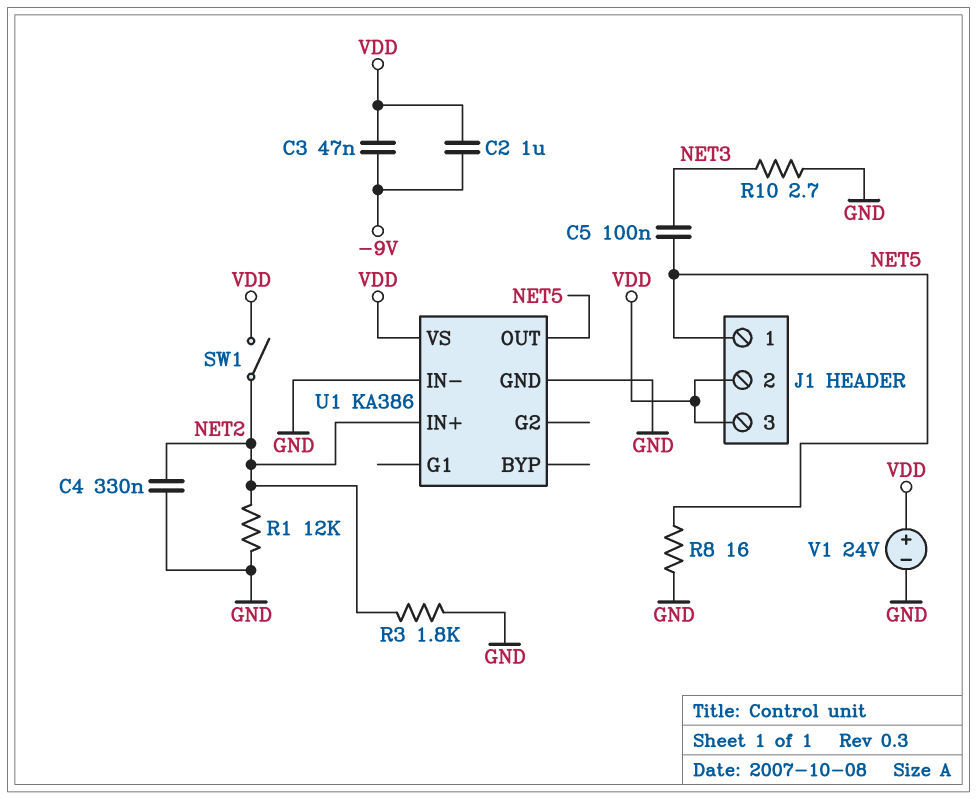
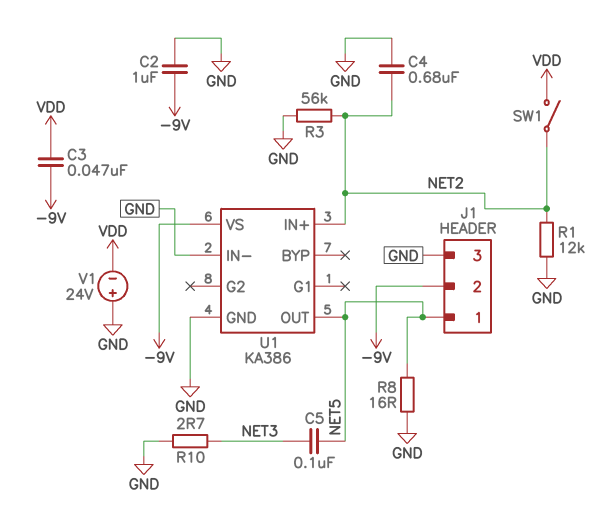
C2: 1uF (-9V, VDD) -> 1uF (-9V, GND)
C4: 330nF (GND, NET2) -> 680nF (GND, NET2)
J1 pin 2: VDD -> -9V
J1 pin 3: VDD -> GND
R3: 1.8k (GND, NET2) -> 56k (GND, NET2)
U1 pin VS: VDD -> -9V
V1: 24V (plus VDD, minus GND) -> 24V (plus GND, minus VDD)

